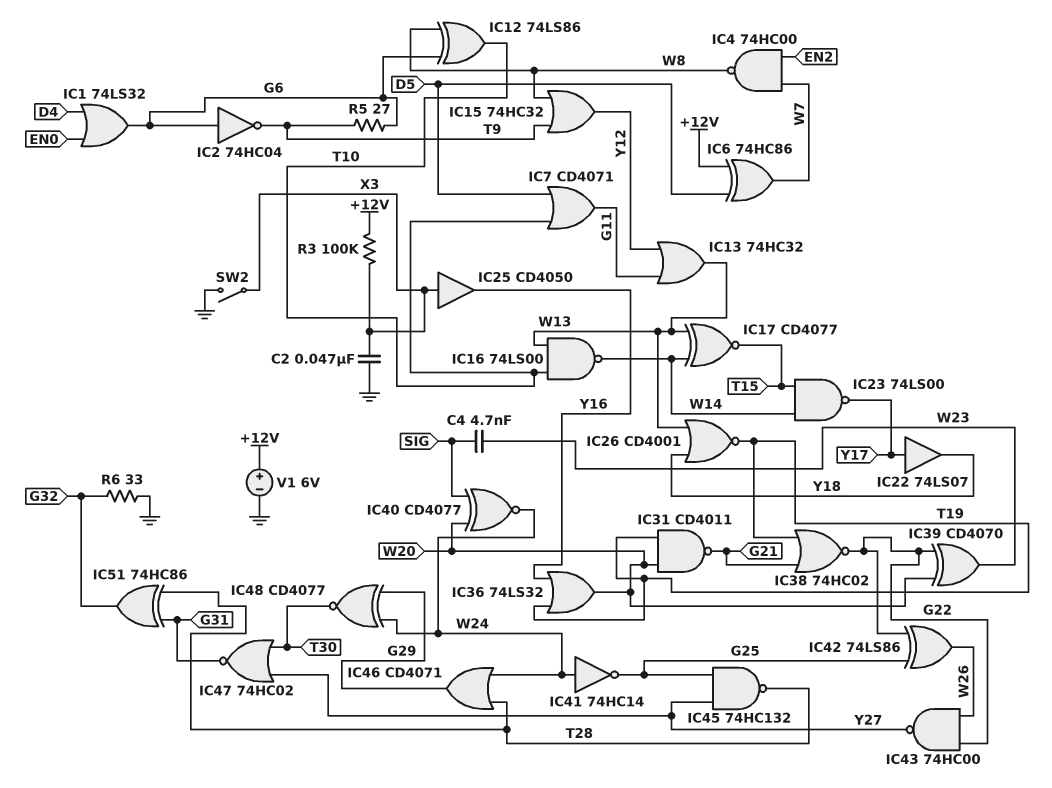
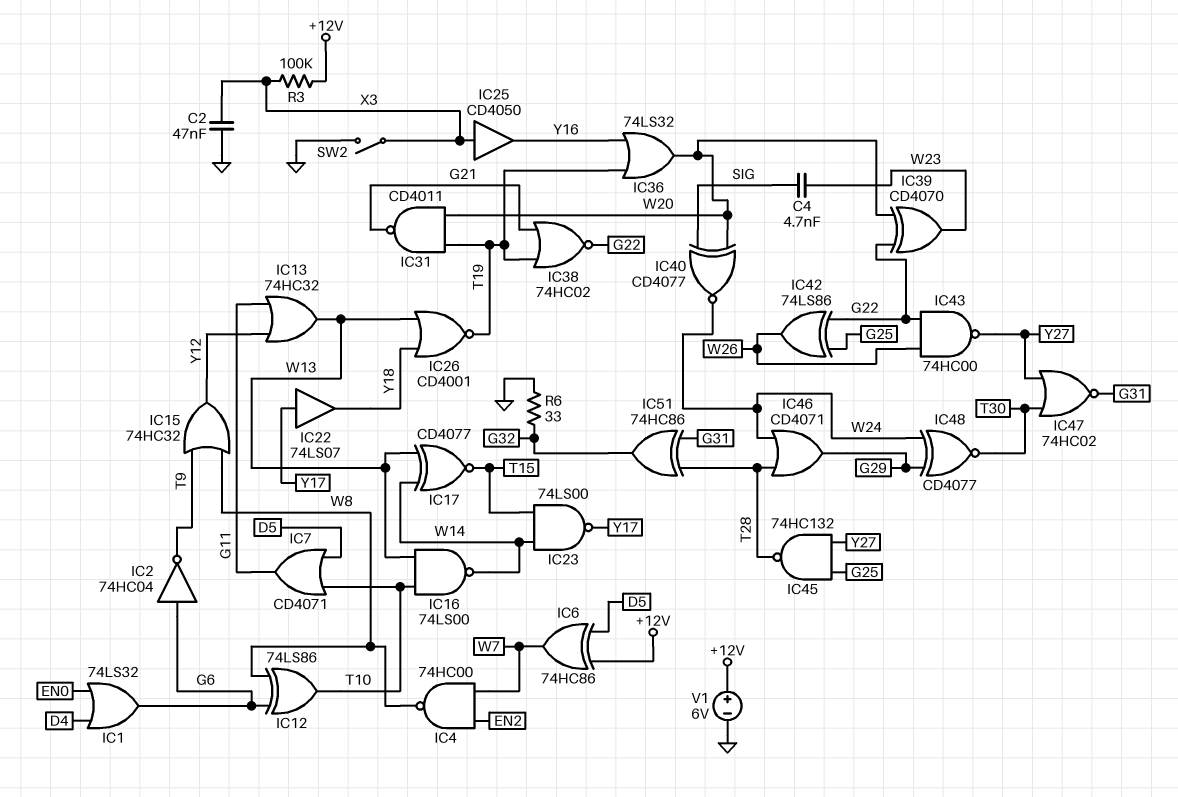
IC41: NOT 74HC14 (in W24, out G25) -> none
R5: 27 (G6, T9) -> none

